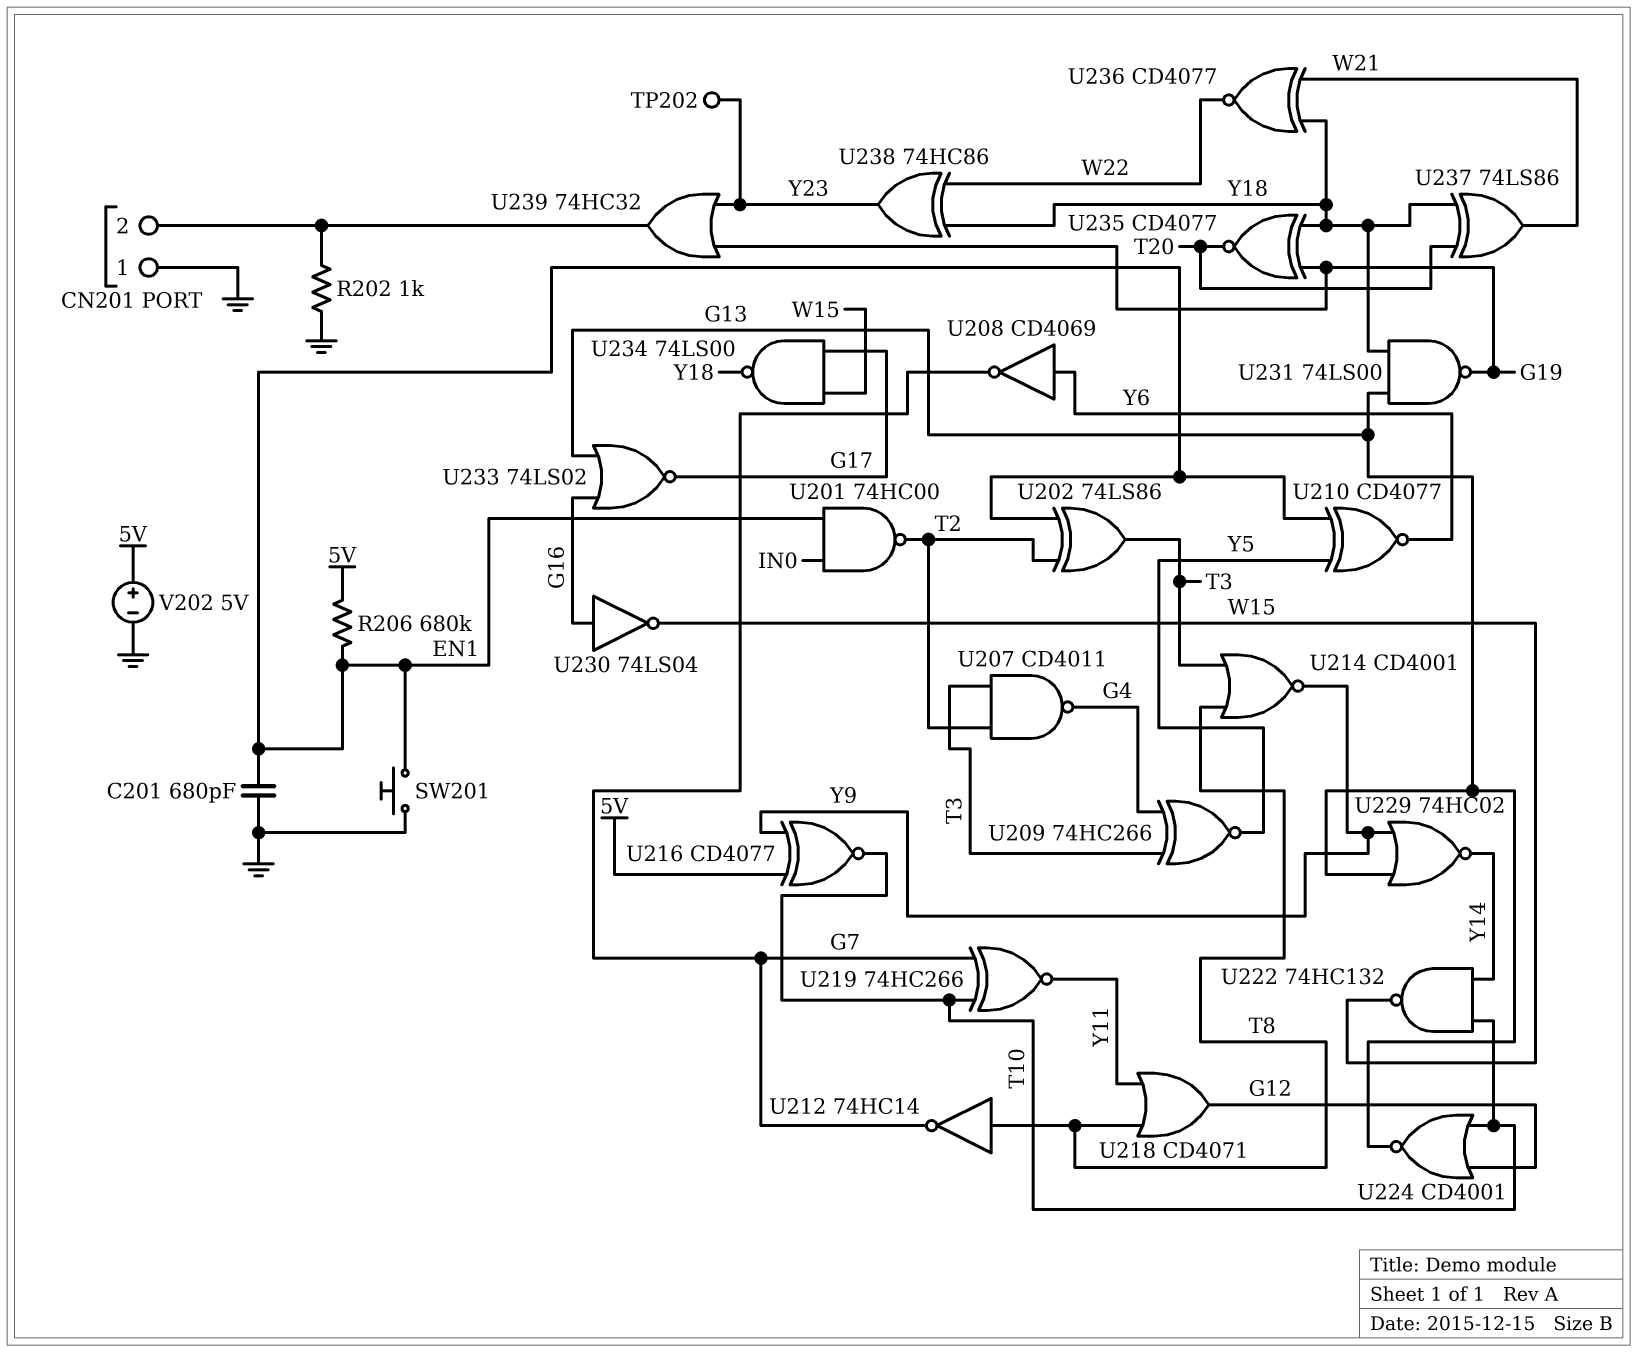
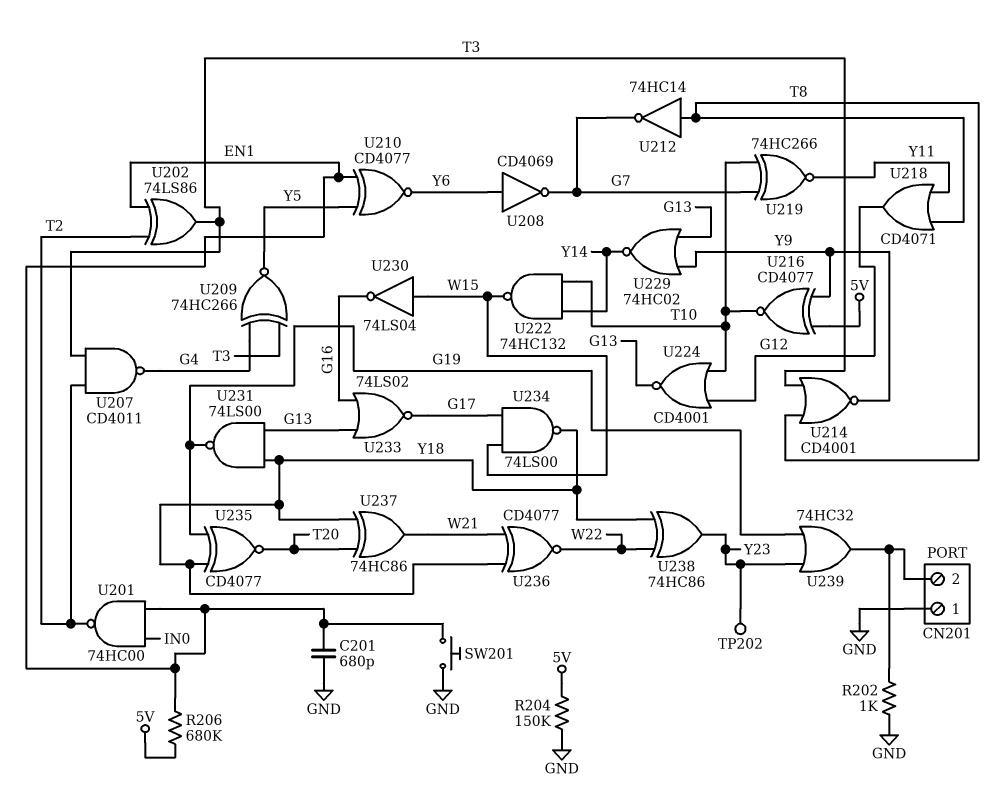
R204: none -> 150k (5V, GND)
U230: NOT 74LS04 (in G16, out W15) -> NOT 74LS04 (in W15, out G16)
U237: XOR 74LS86 (in T20, in Y18, out W21) -> XOR 74HC86 (in T20, in Y18, out W21)
V202: 5V (plus 5V, minus GND) -> none

